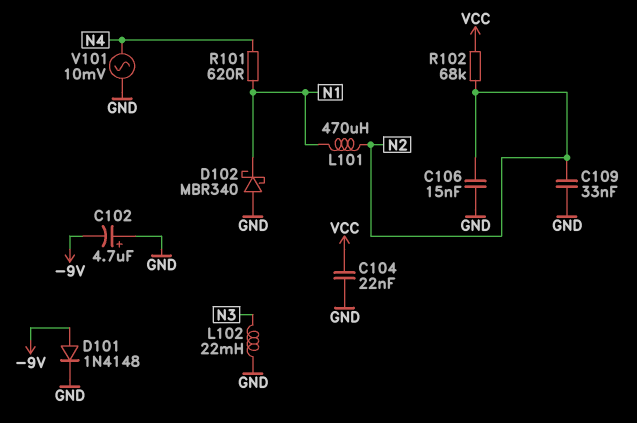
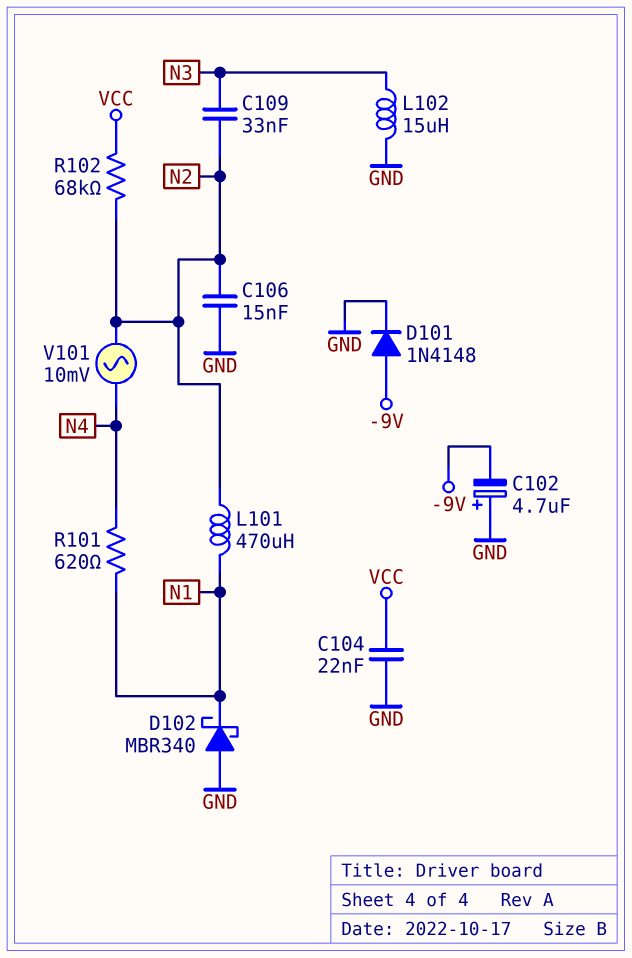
C109: 33nF (GND, N2) -> 33nF (N2, N3)
L102: 22mH (GND, N3) -> 15uH (GND, N3)
V101: AC 10mV (GND, N4) -> AC 10mV (N2, N4)

